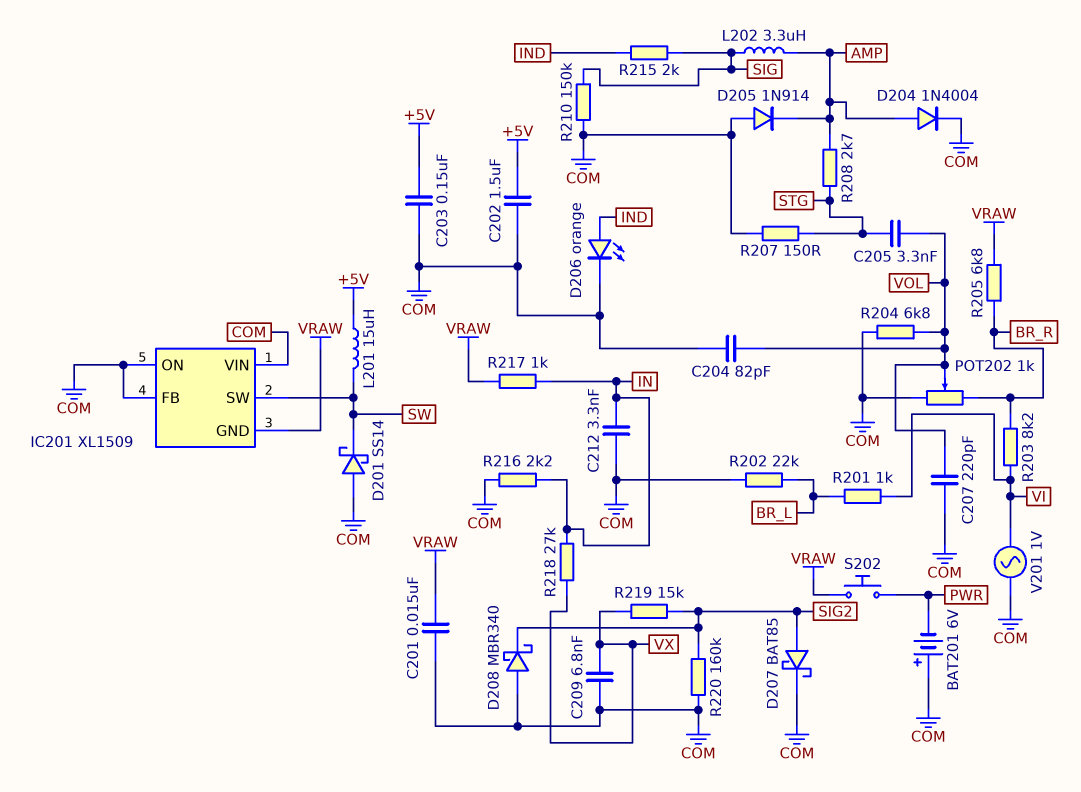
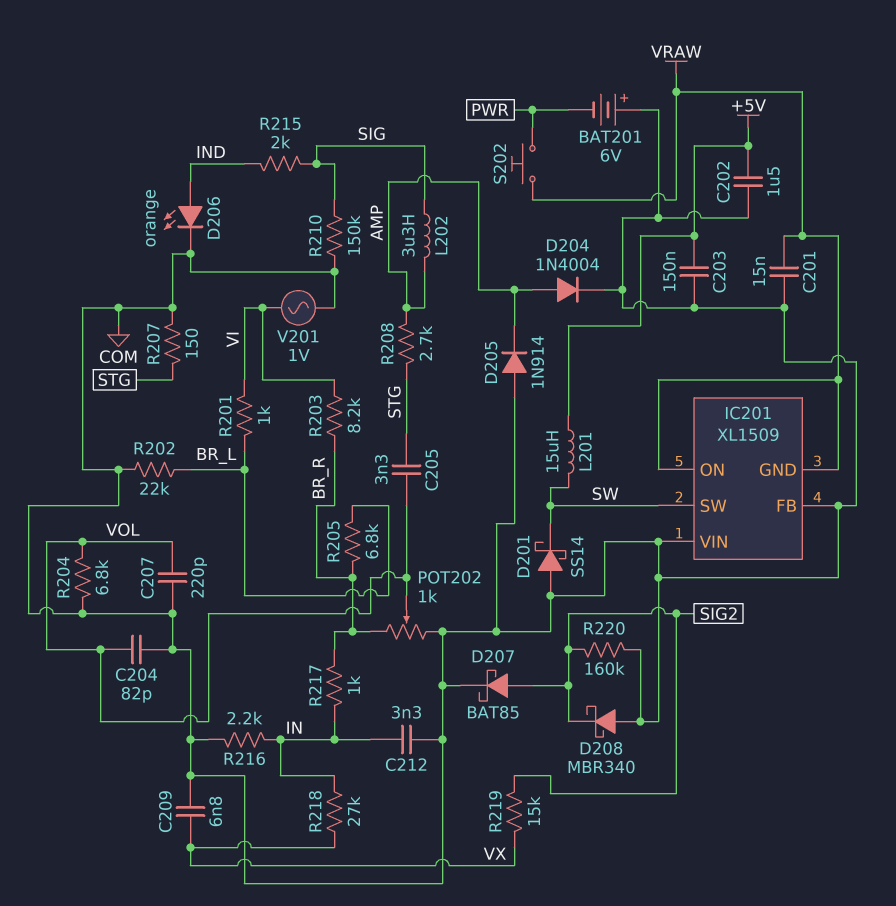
IC201 pin ON: COM -> VRAW
R205: 6.8k (BR_R, VRAW) -> 6.8k (BR_L, BR_R)
R217: 1k (IN, VRAW) -> 1k (BR_R, IN)

